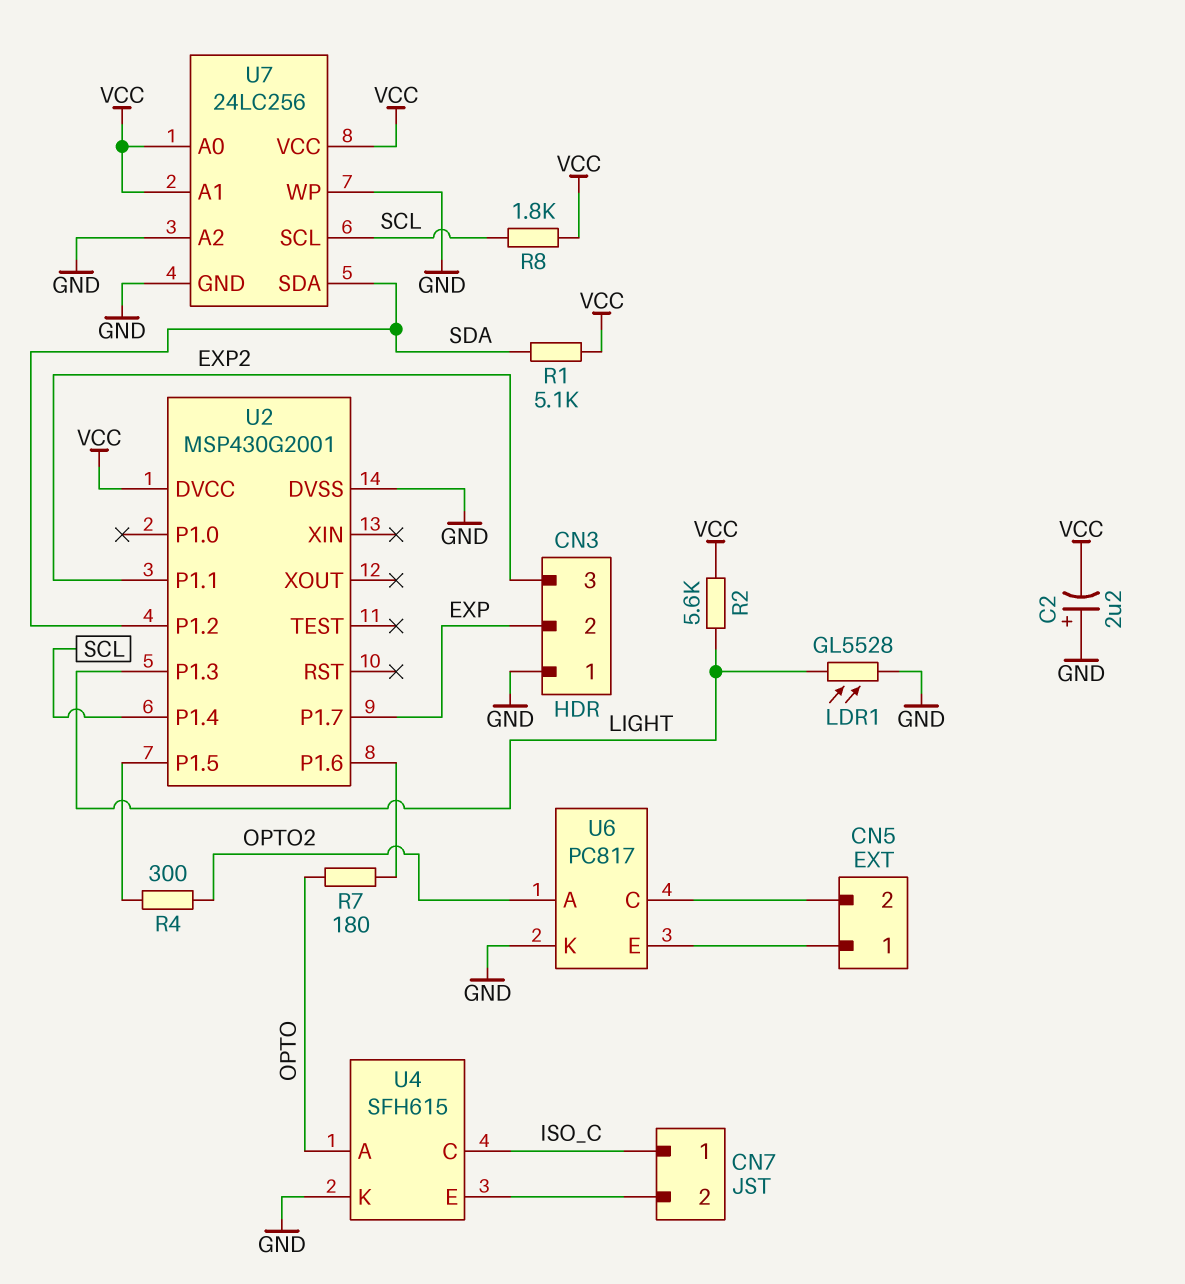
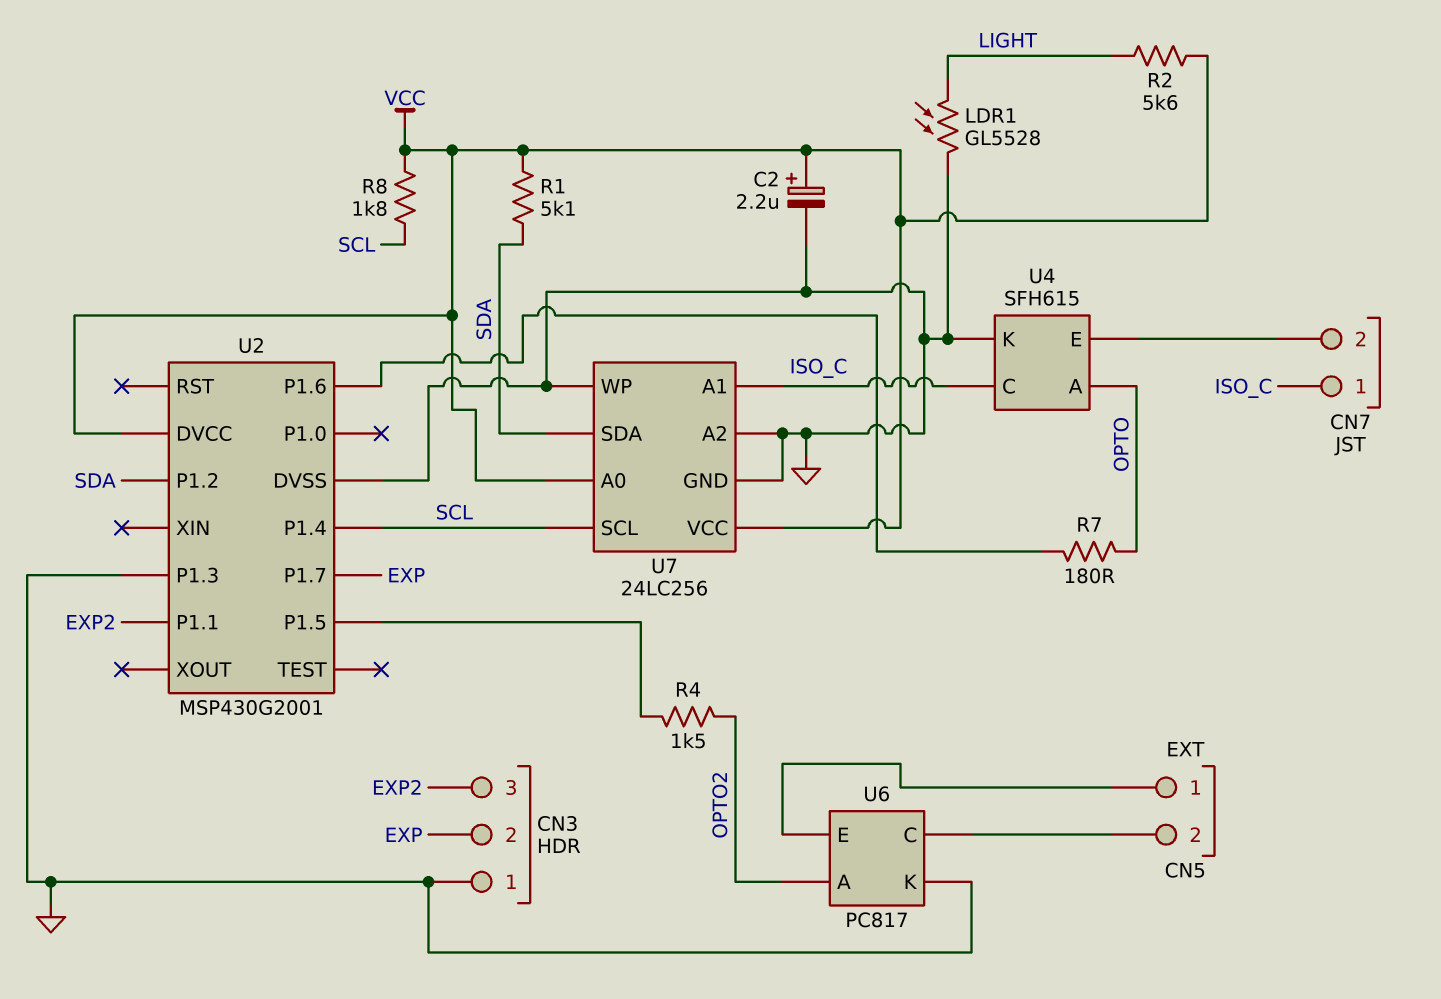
C2: 2.2uF (plus GND, minus VCC) -> 2.2uF (plus VCC, minus GND)
R4: 300 (OPTO2, U2/P1.5) -> 1.5k (OPTO2, U2/P1.5)
U2 pin P1.3: LIGHT -> GND
U7 pin A1: VCC -> ISO_C

